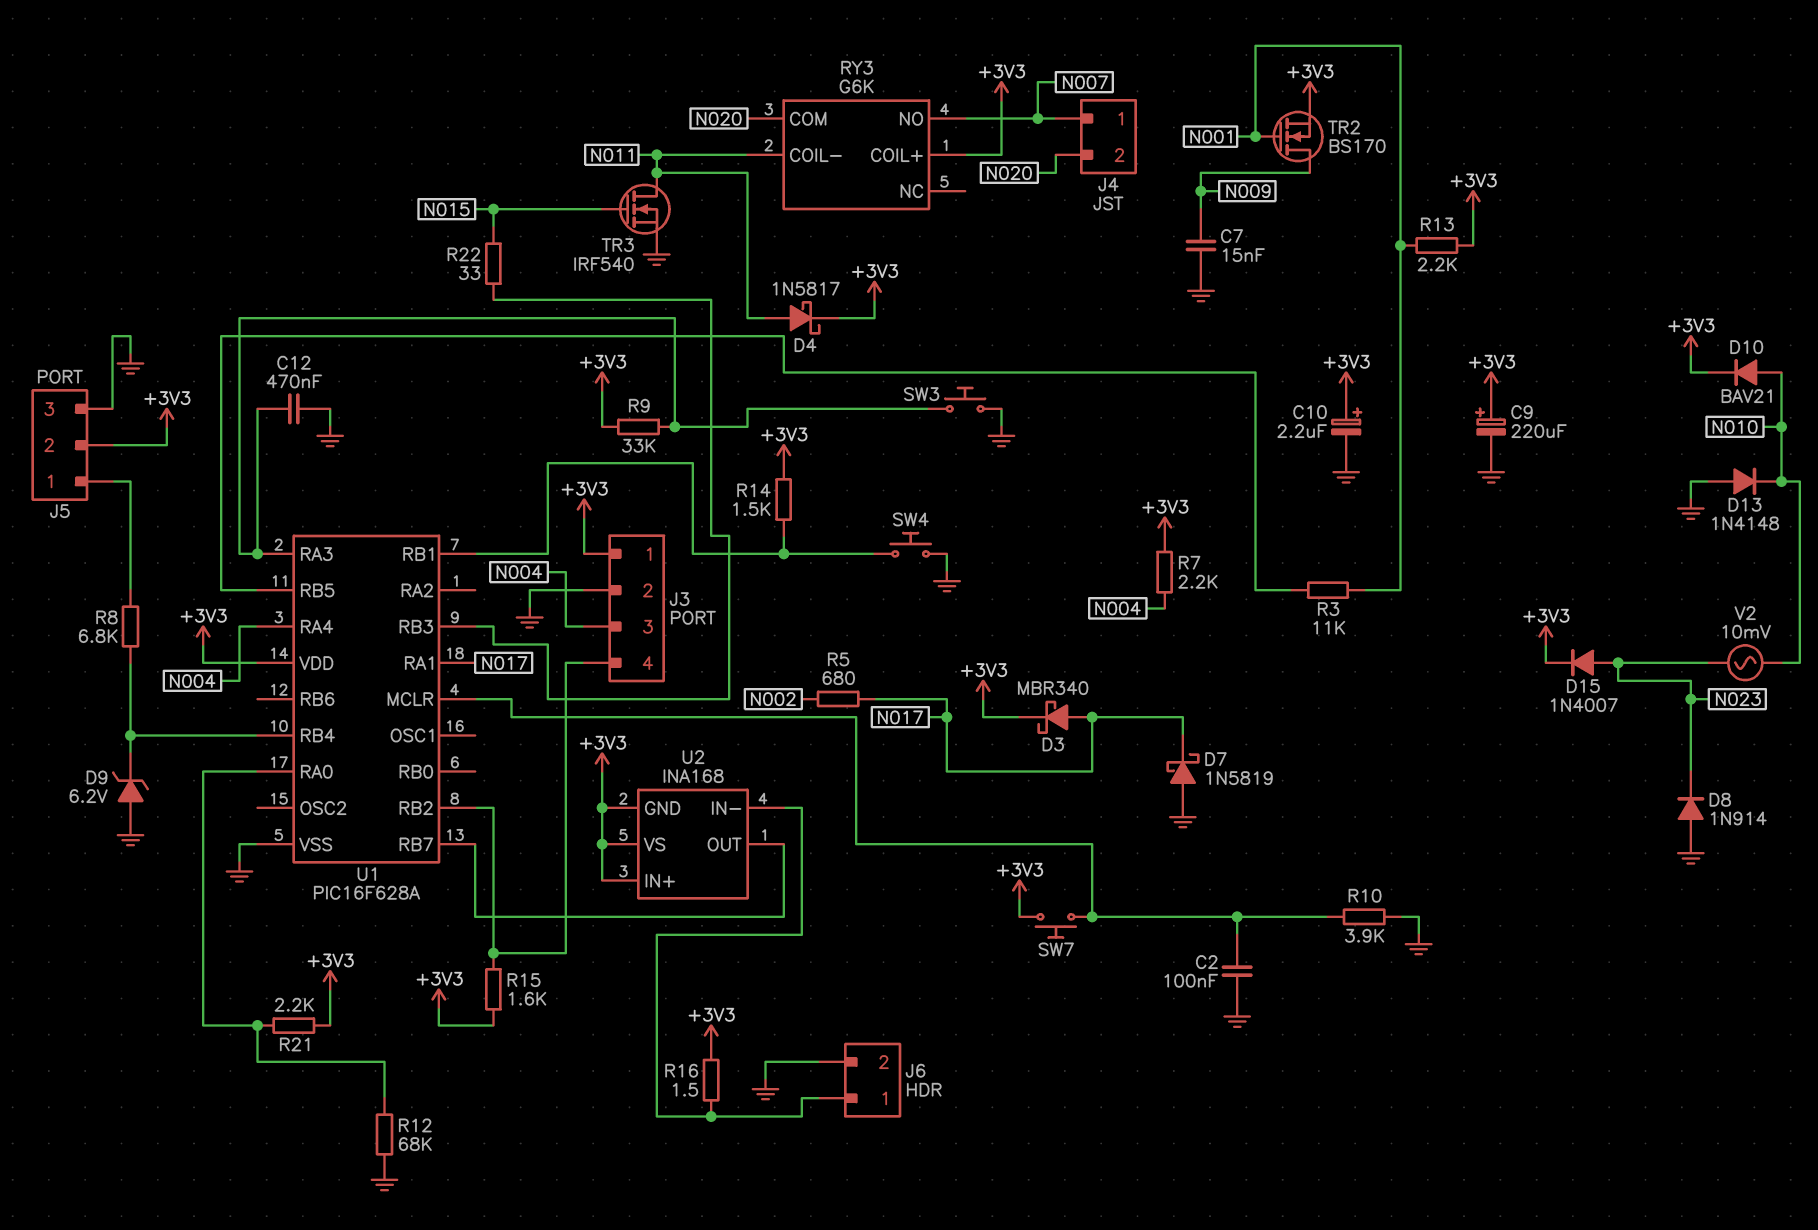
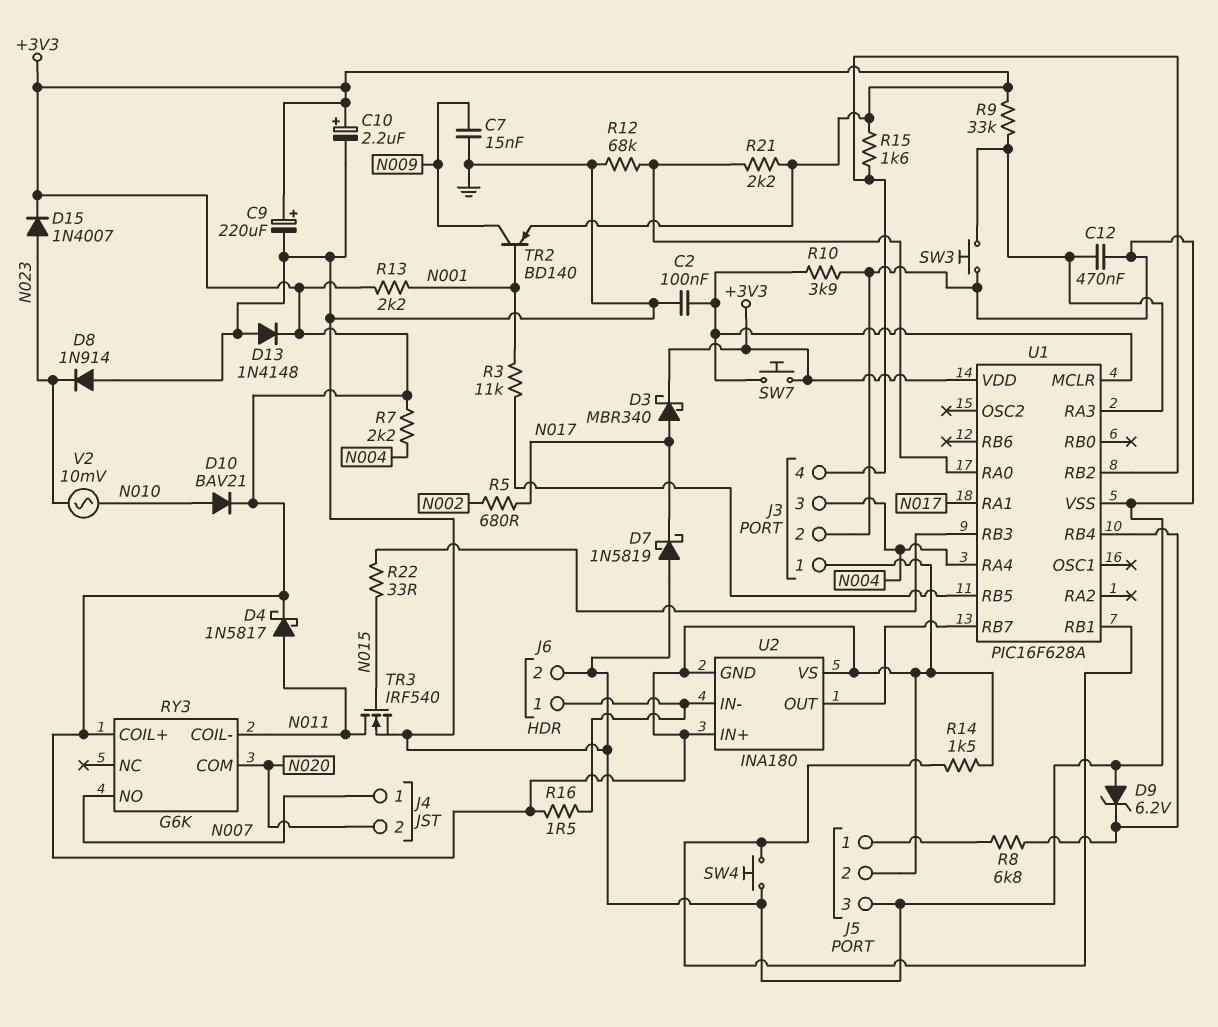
D13: diode 1N4148 (A GND, K N010) -> diode 1N4148 (A GND, K +3V3)
TR2: NMOS BS170 (G N001, D N009, S +3V3) -> PNP BD140 (B N001, C N009, E +3V3)
U2: INA168 -> INA180

